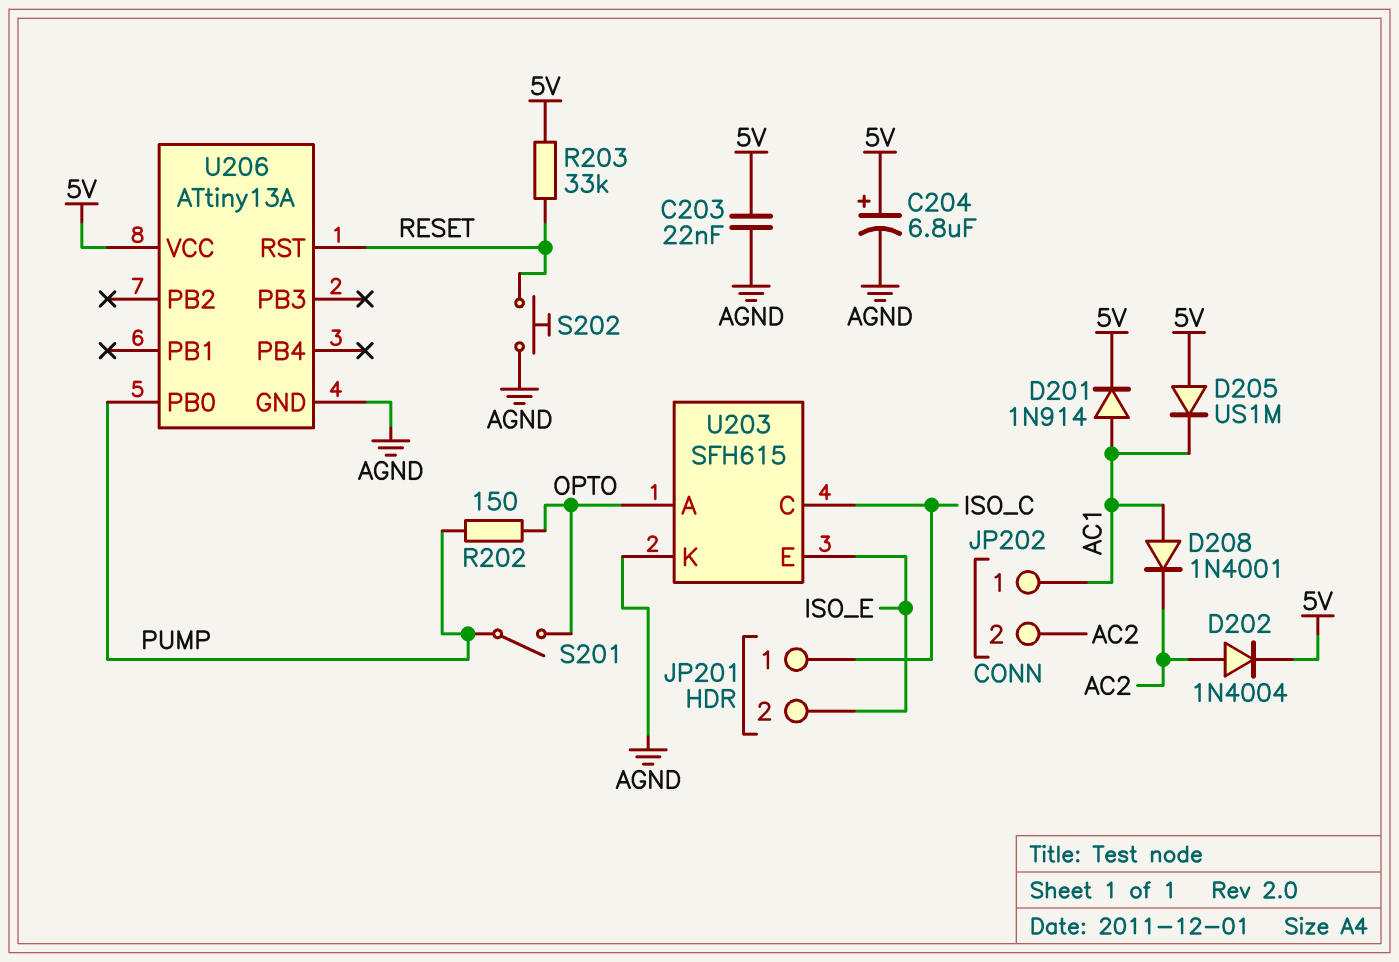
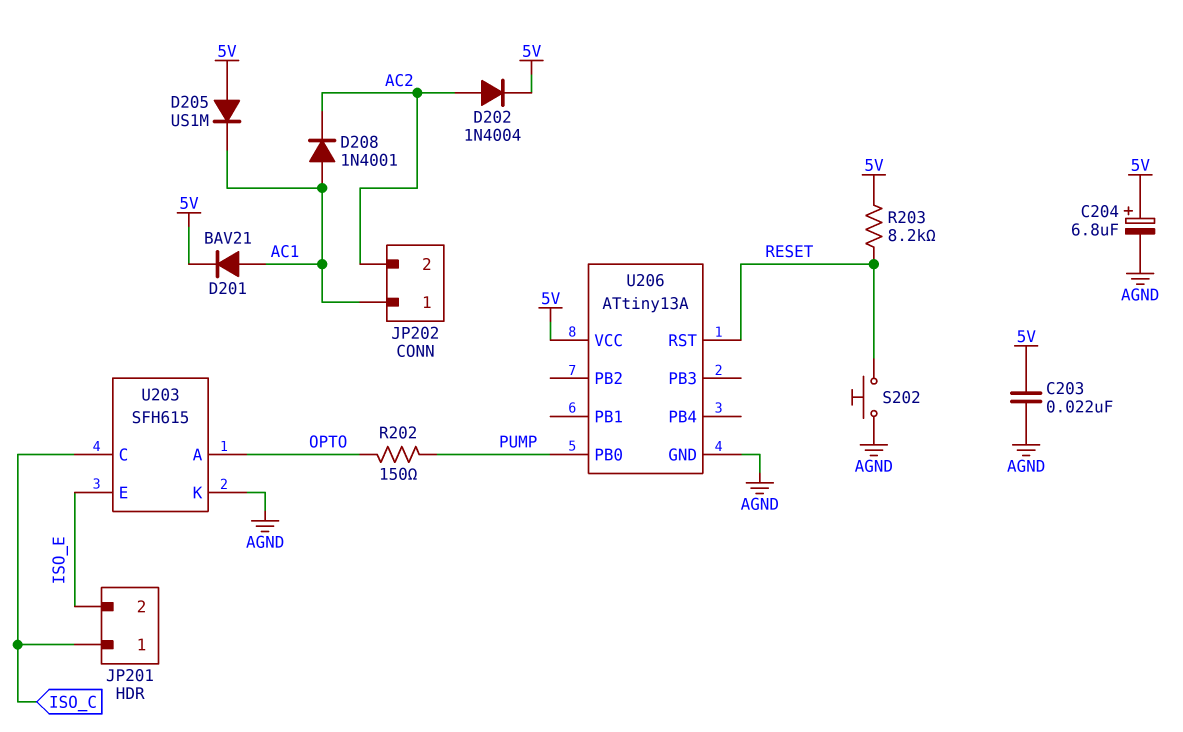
D201: diode 1N914 (A AC1, K 5V) -> diode BAV21 (A AC1, K 5V)
R203: 33k (5V, RESET) -> 8.2k (5V, RESET)
S201: switch (OPTO, PUMP) -> none

